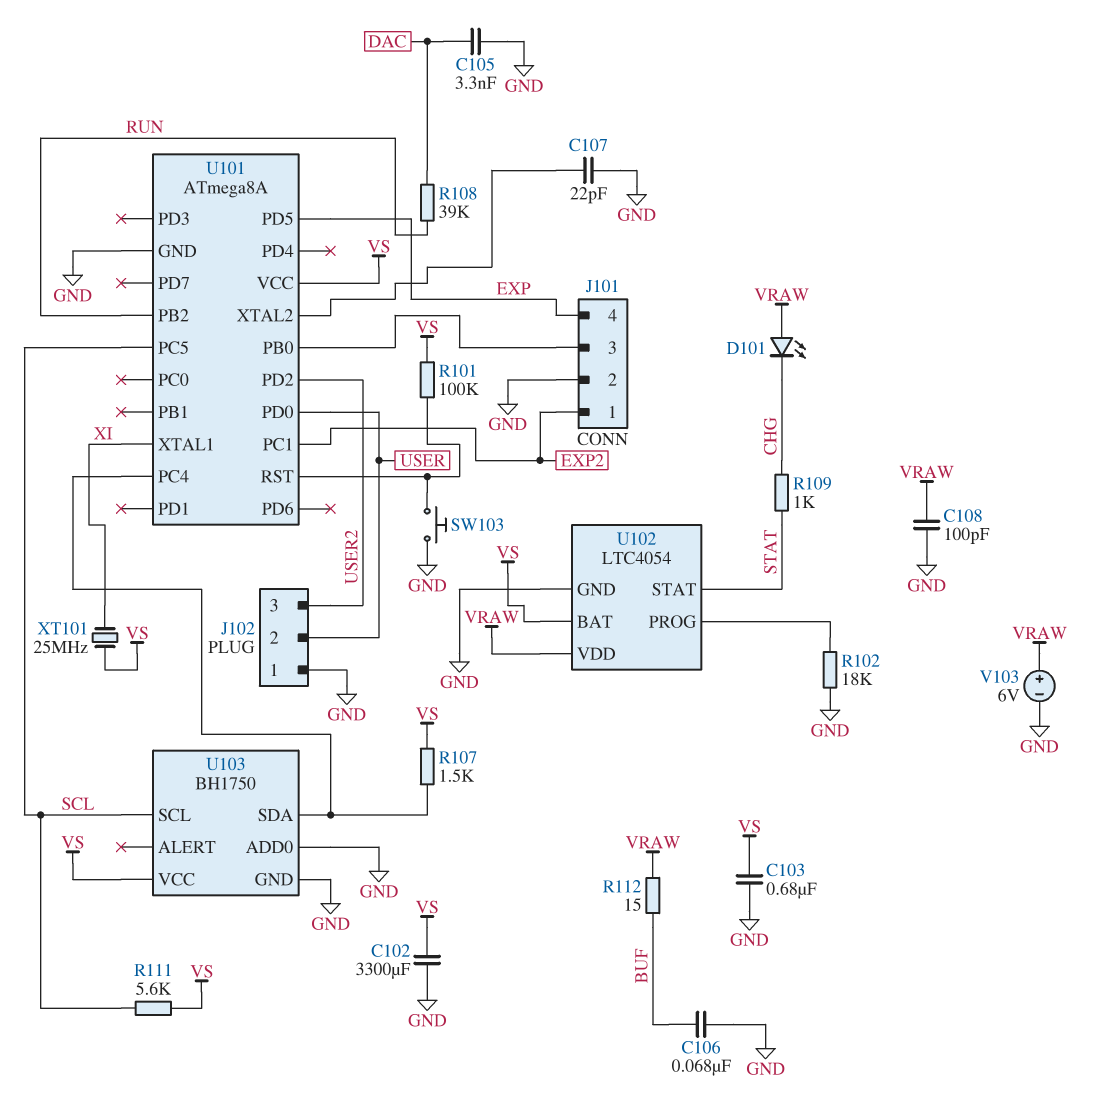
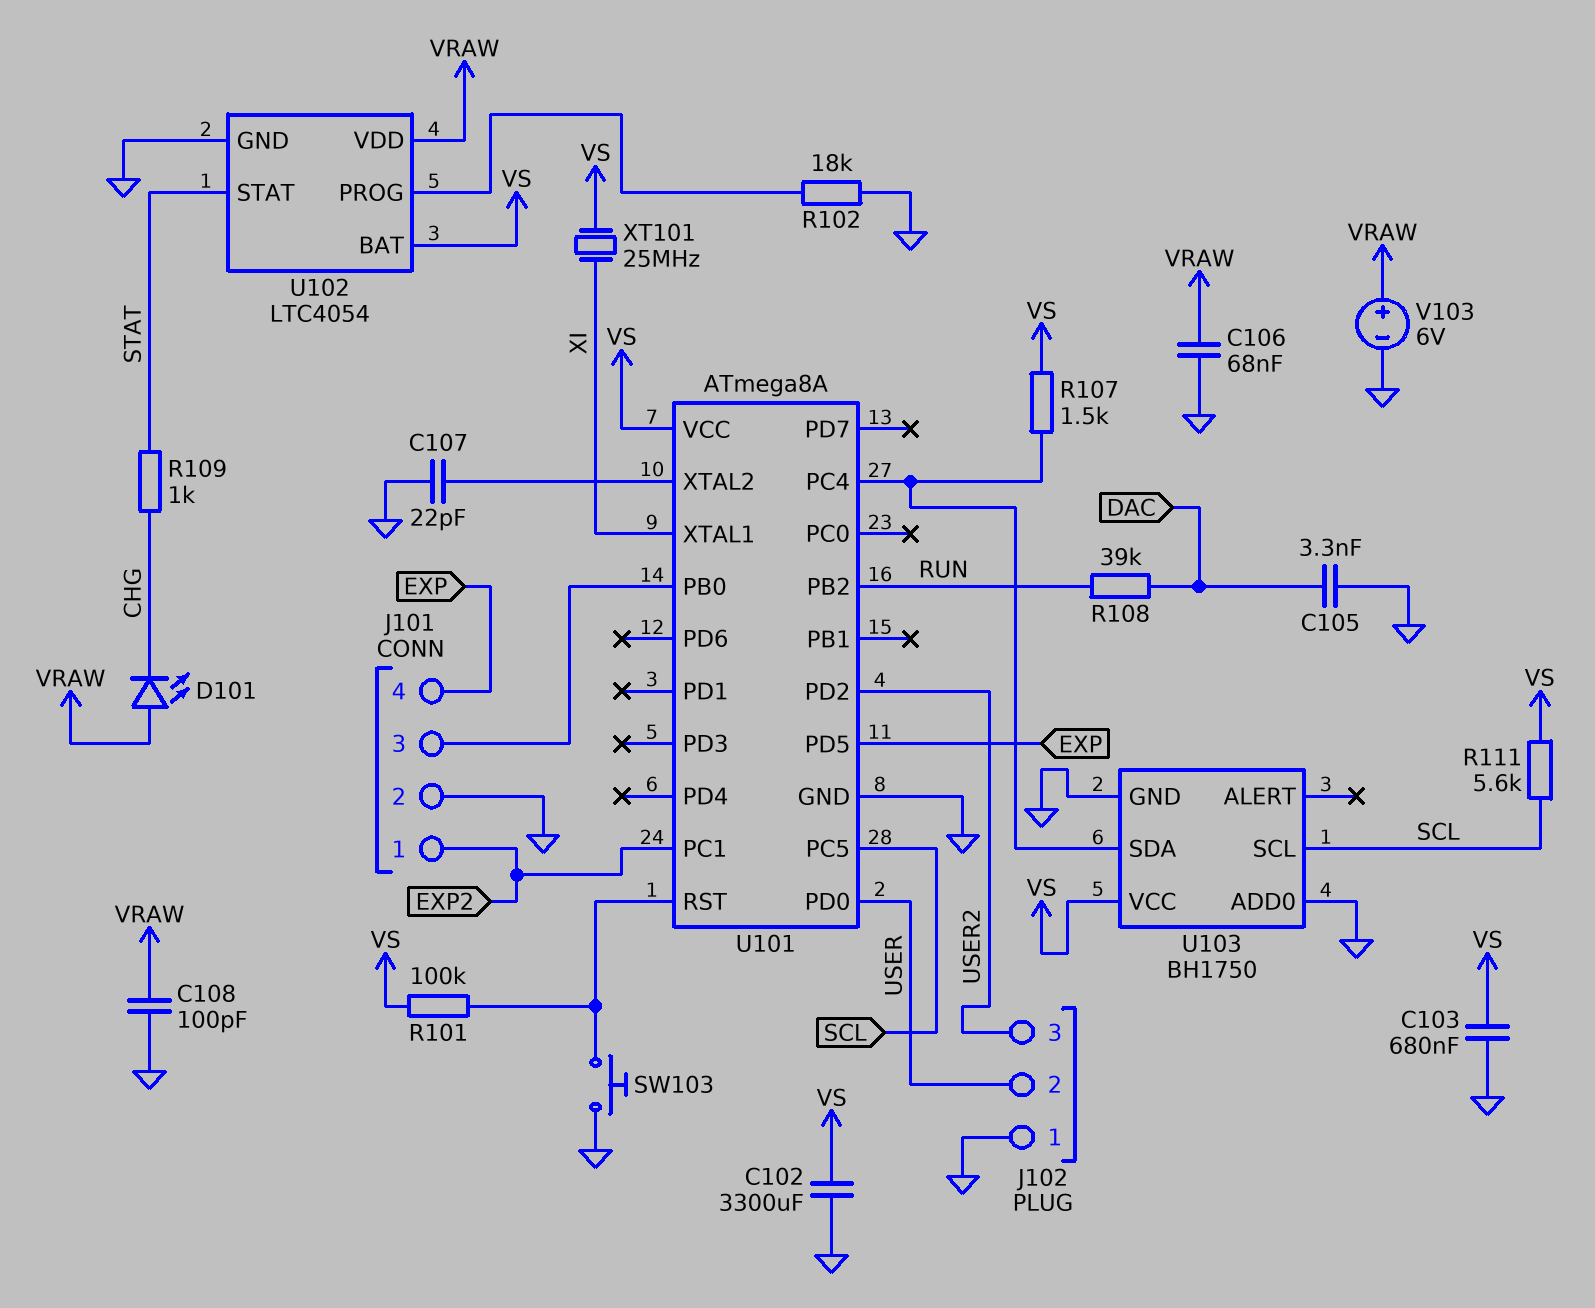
C106: 68nF (BUF, GND) -> 68nF (GND, VRAW)
R112: 15 (BUF, VRAW) -> none

